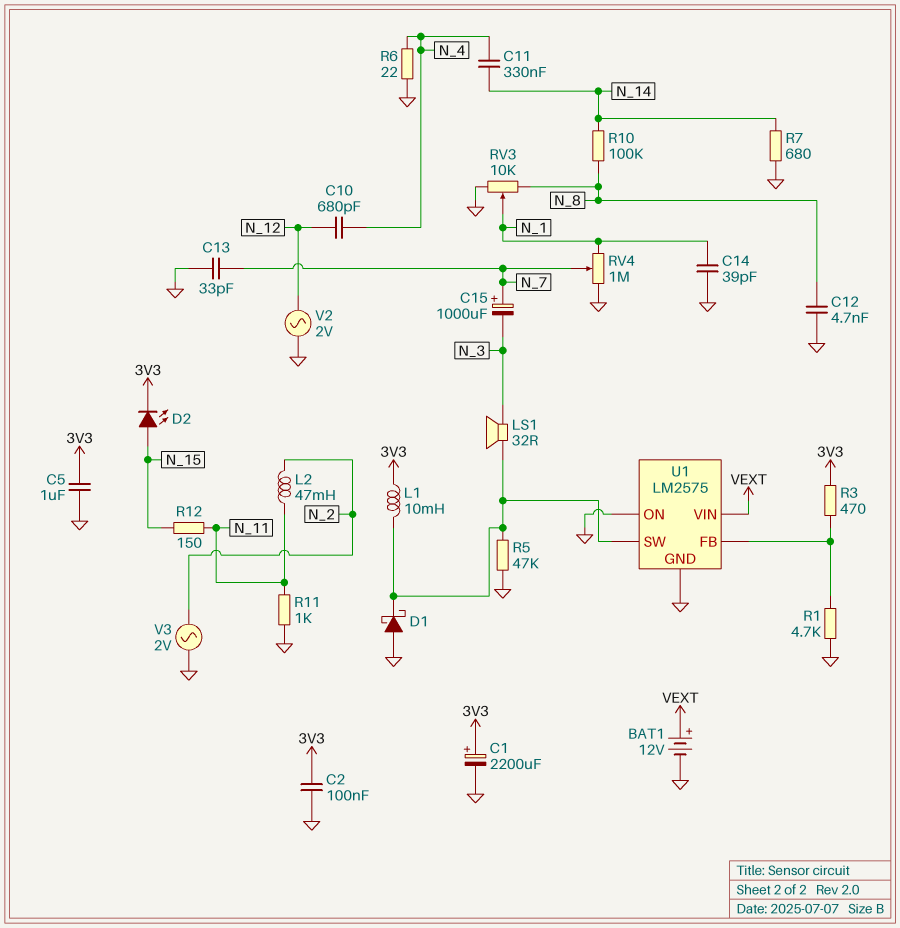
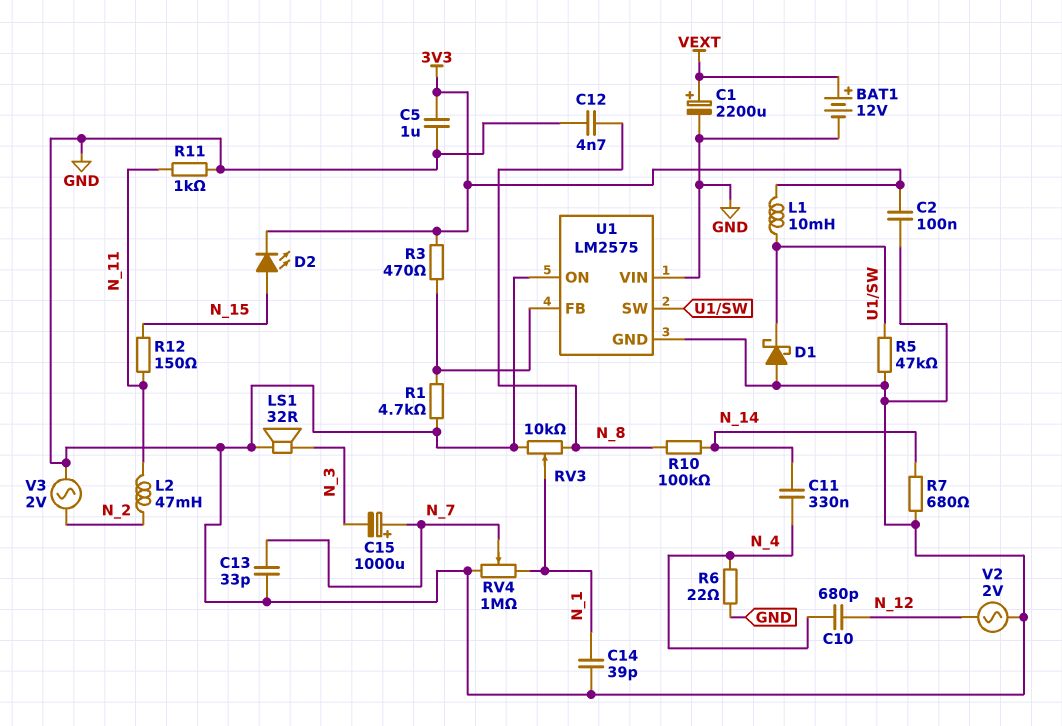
C1: 2200uF (plus 3V3, minus GND) -> 2200uF (plus VEXT, minus GND)
LS1: speaker 32R (N_3, U1/SW) -> speaker 32R (GND, N_3)
U1 pin VIN: VEXT -> GND

